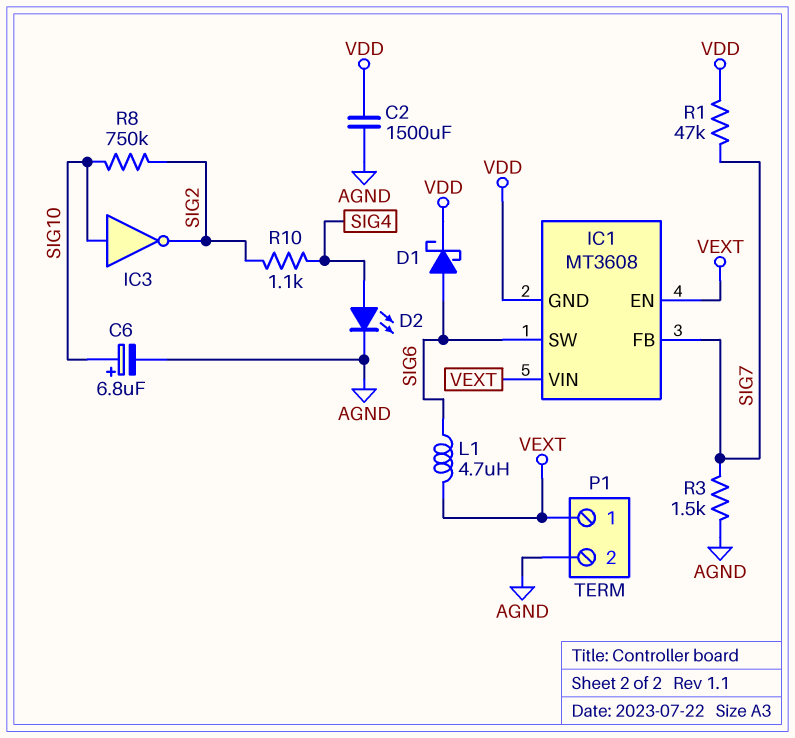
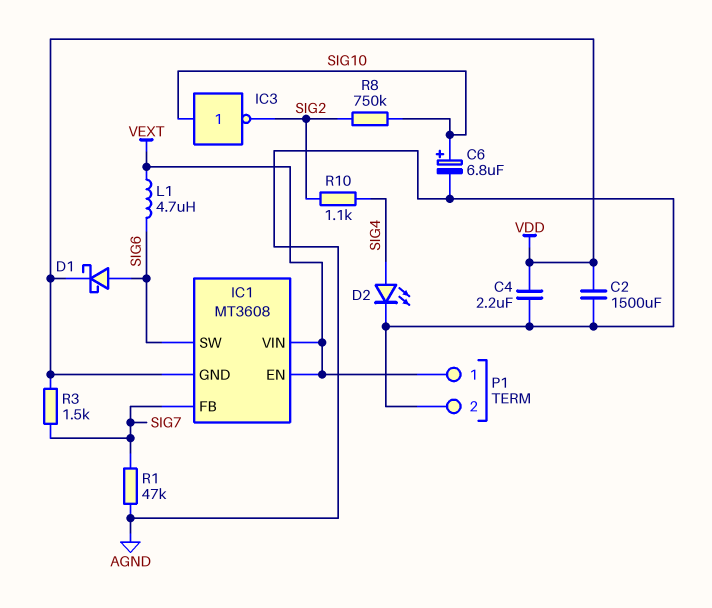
C4: none -> 2.2uF (AGND, VDD)
R1: 47k (SIG7, VDD) -> 47k (AGND, SIG7)
R3: 1.5k (AGND, SIG7) -> 1.5k (SIG7, VDD)

